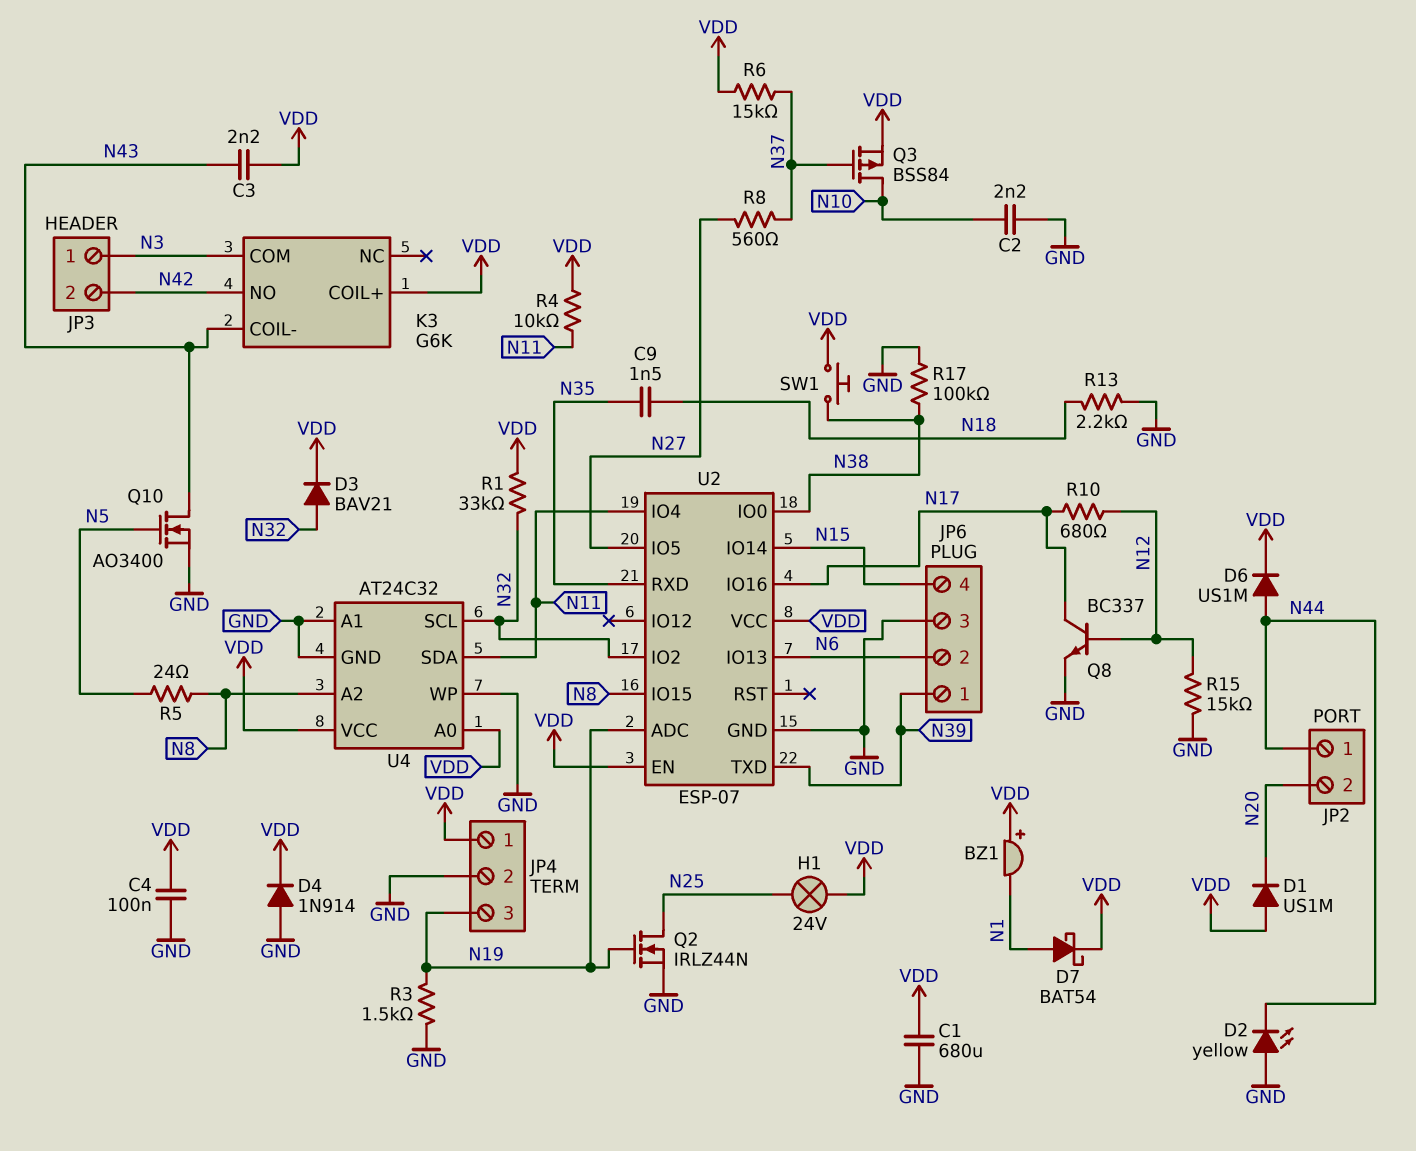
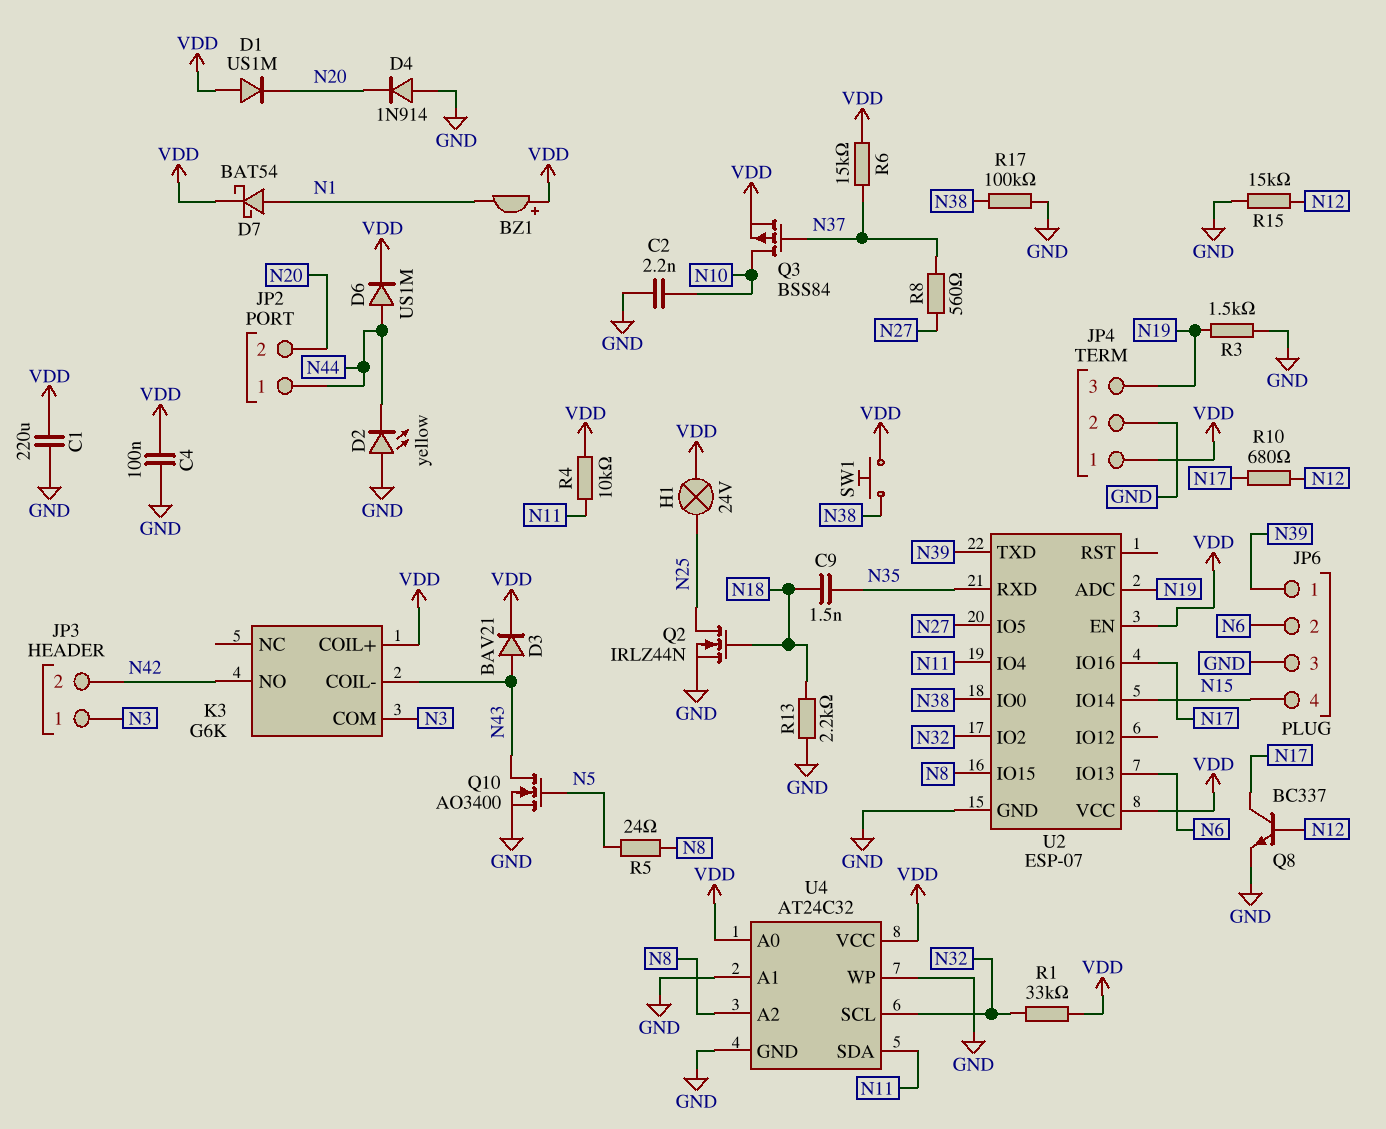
C1: 680uF (GND, VDD) -> 220uF (GND, VDD)
C3: 2.2nF (N43, VDD) -> none
D3: diode BAV21 (A N32, K VDD) -> diode BAV21 (A N43, K VDD)
D4: diode 1N914 (A GND, K VDD) -> diode 1N914 (A GND, K N20)
Q2: NMOS IRLZ44N (G N19, D N25, S GND) -> NMOS IRLZ44N (G N18, D N25, S GND)

